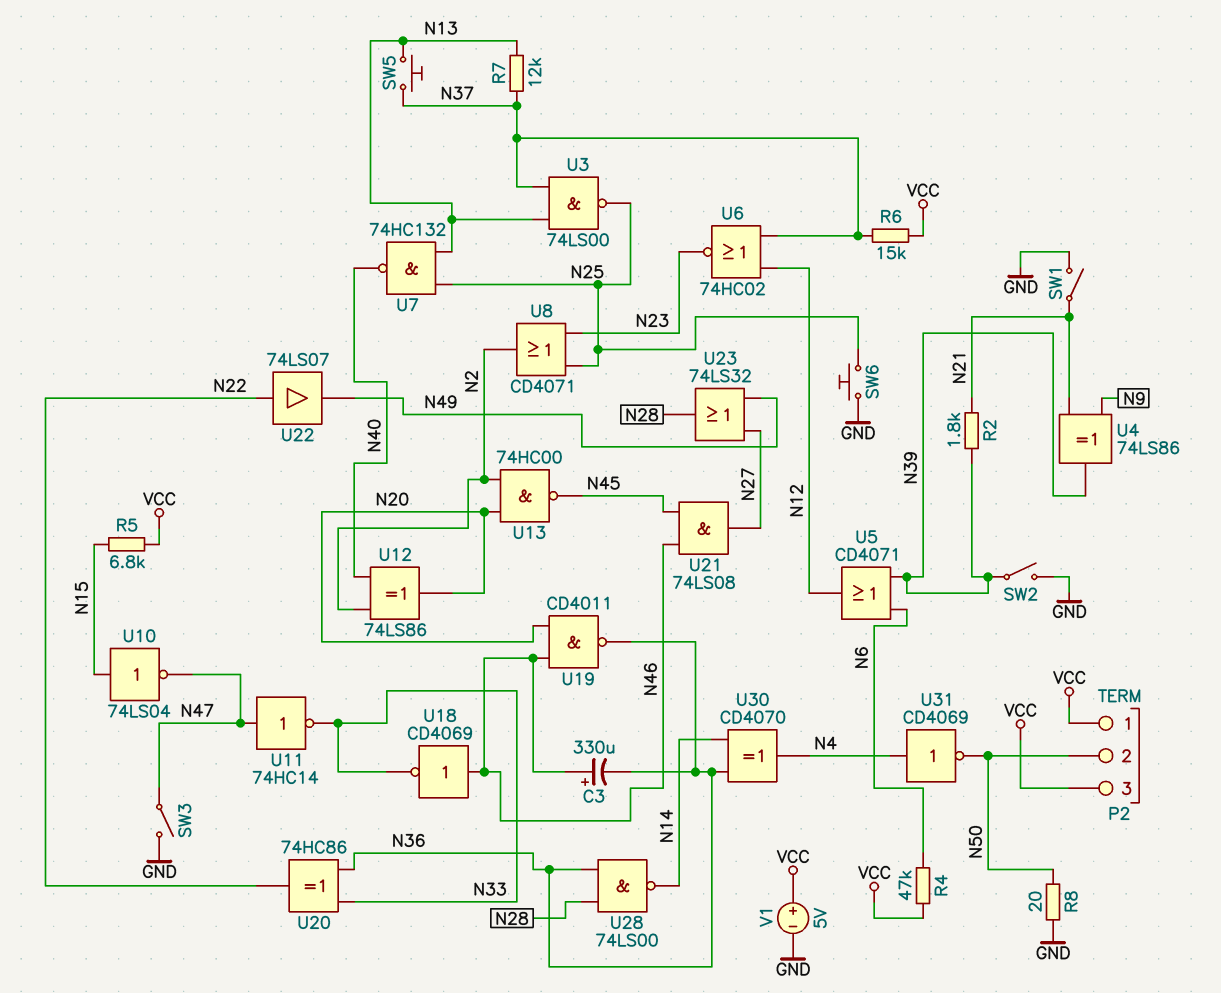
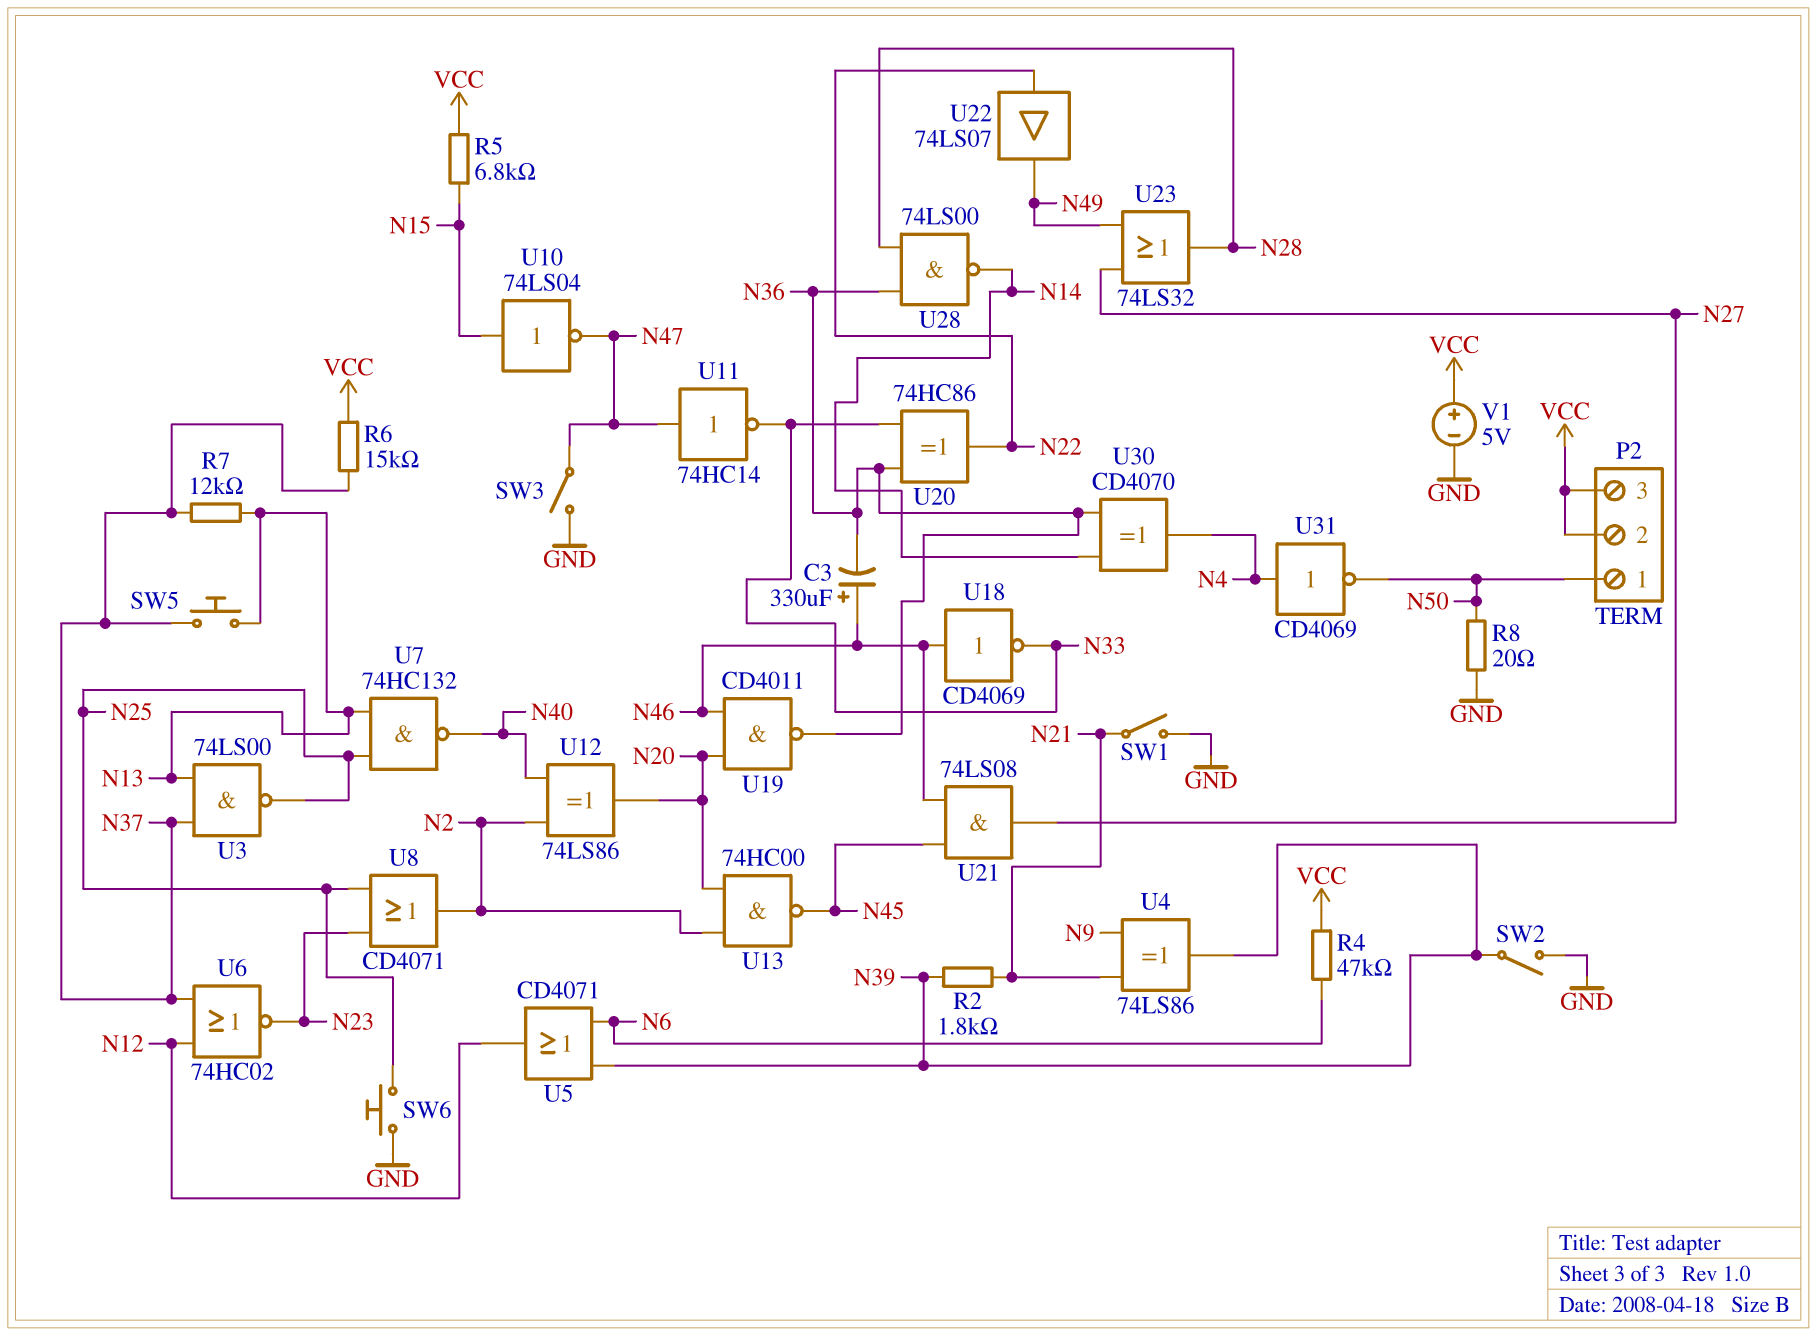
P2 pin 1: VCC -> N50
P2 pin 2: N50 -> VCC

